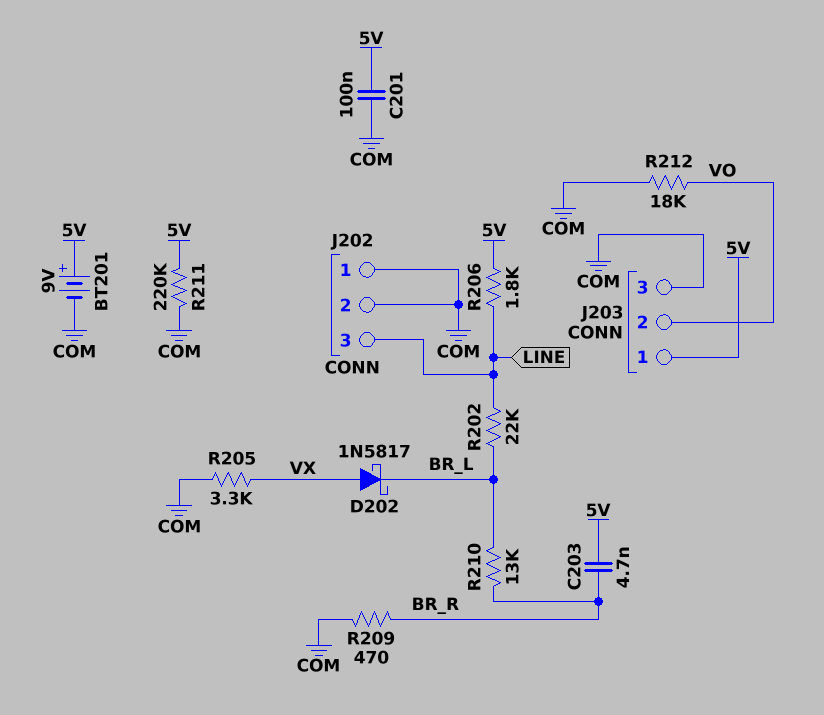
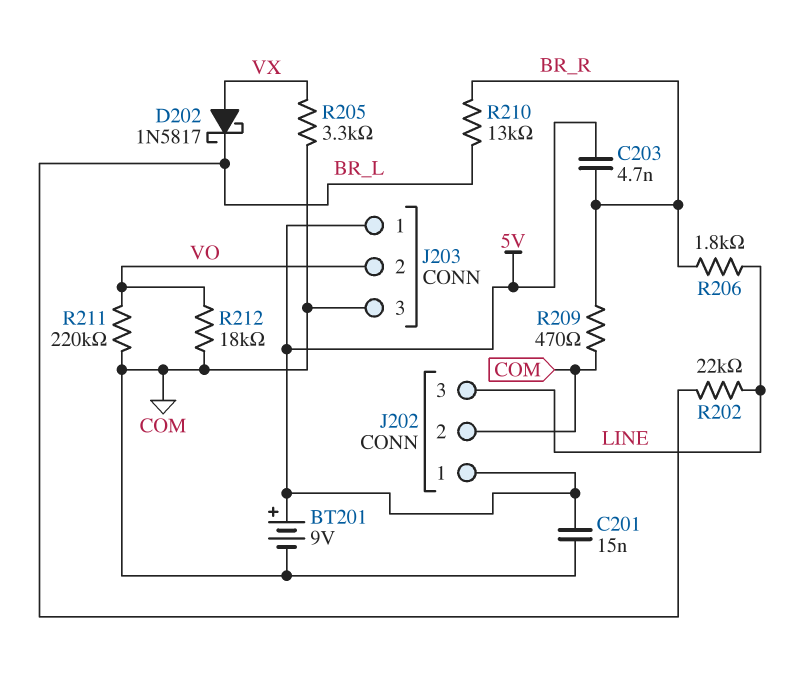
C201: 100nF (5V, COM) -> 15nF (5V, COM)
J202 pin 1: COM -> 5V
R206: 1.8k (5V, LINE) -> 1.8k (BR_R, LINE)
R211: 220k (5V, COM) -> 220k (COM, VO)

